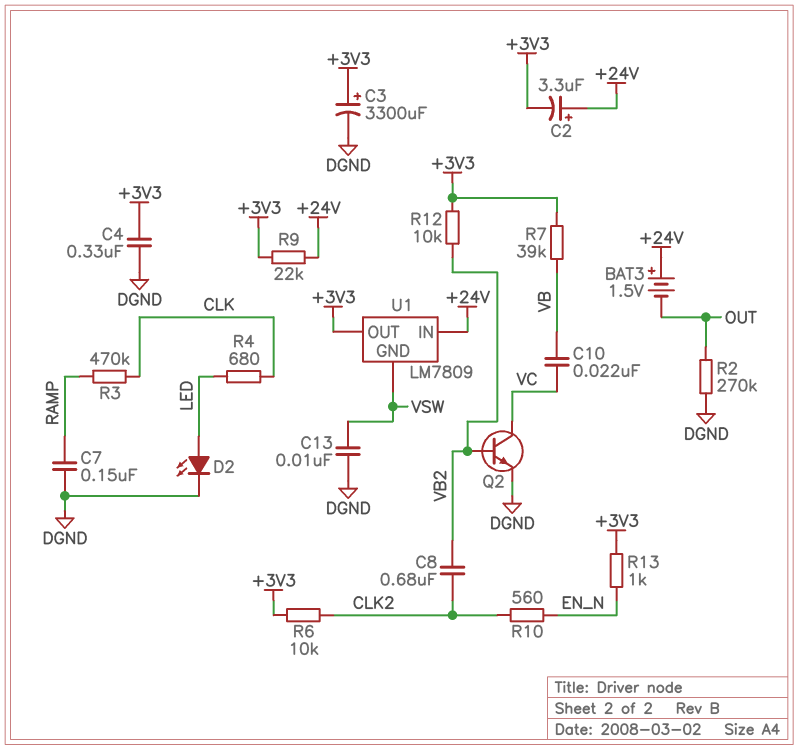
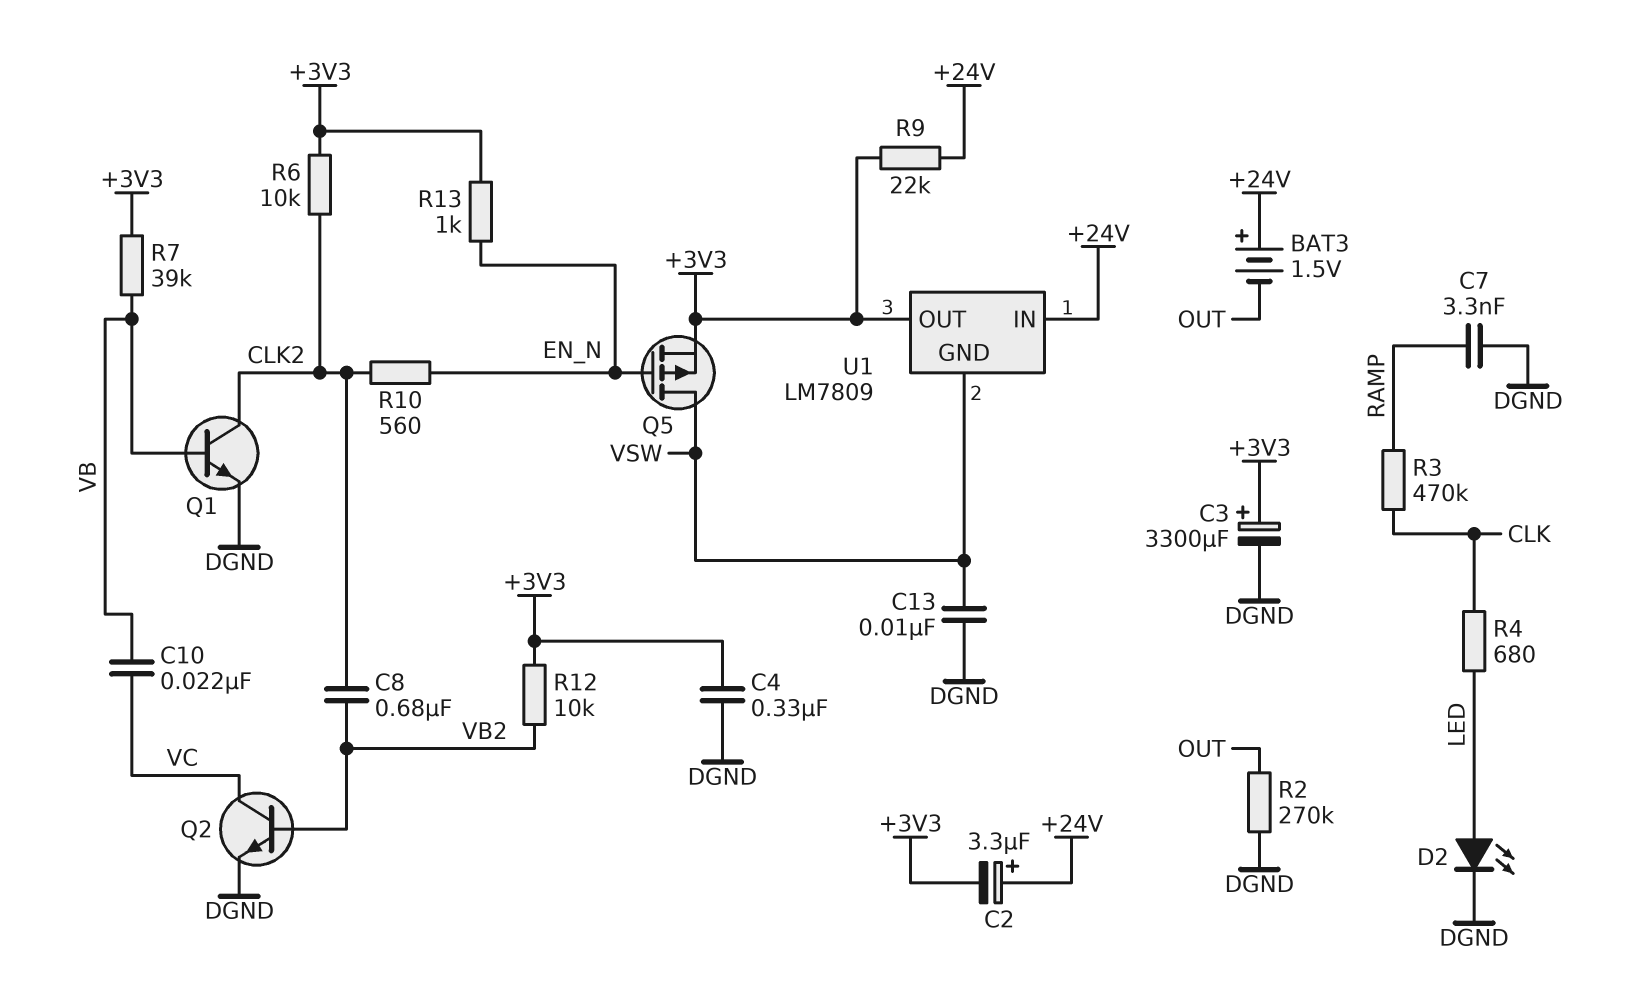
C7: 150nF (DGND, RAMP) -> 3.3nF (DGND, RAMP)
Q1: none -> NPN (B VB, C CLK2, E DGND)
Q5: none -> PMOS (G EN_N, D VSW, S +3V3)

